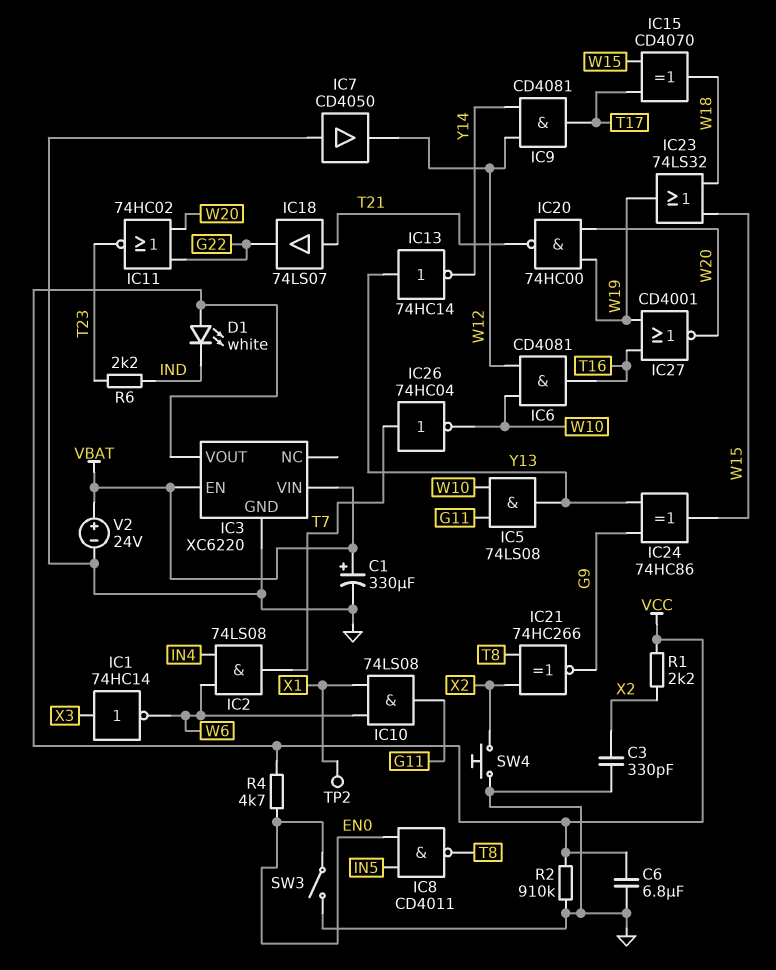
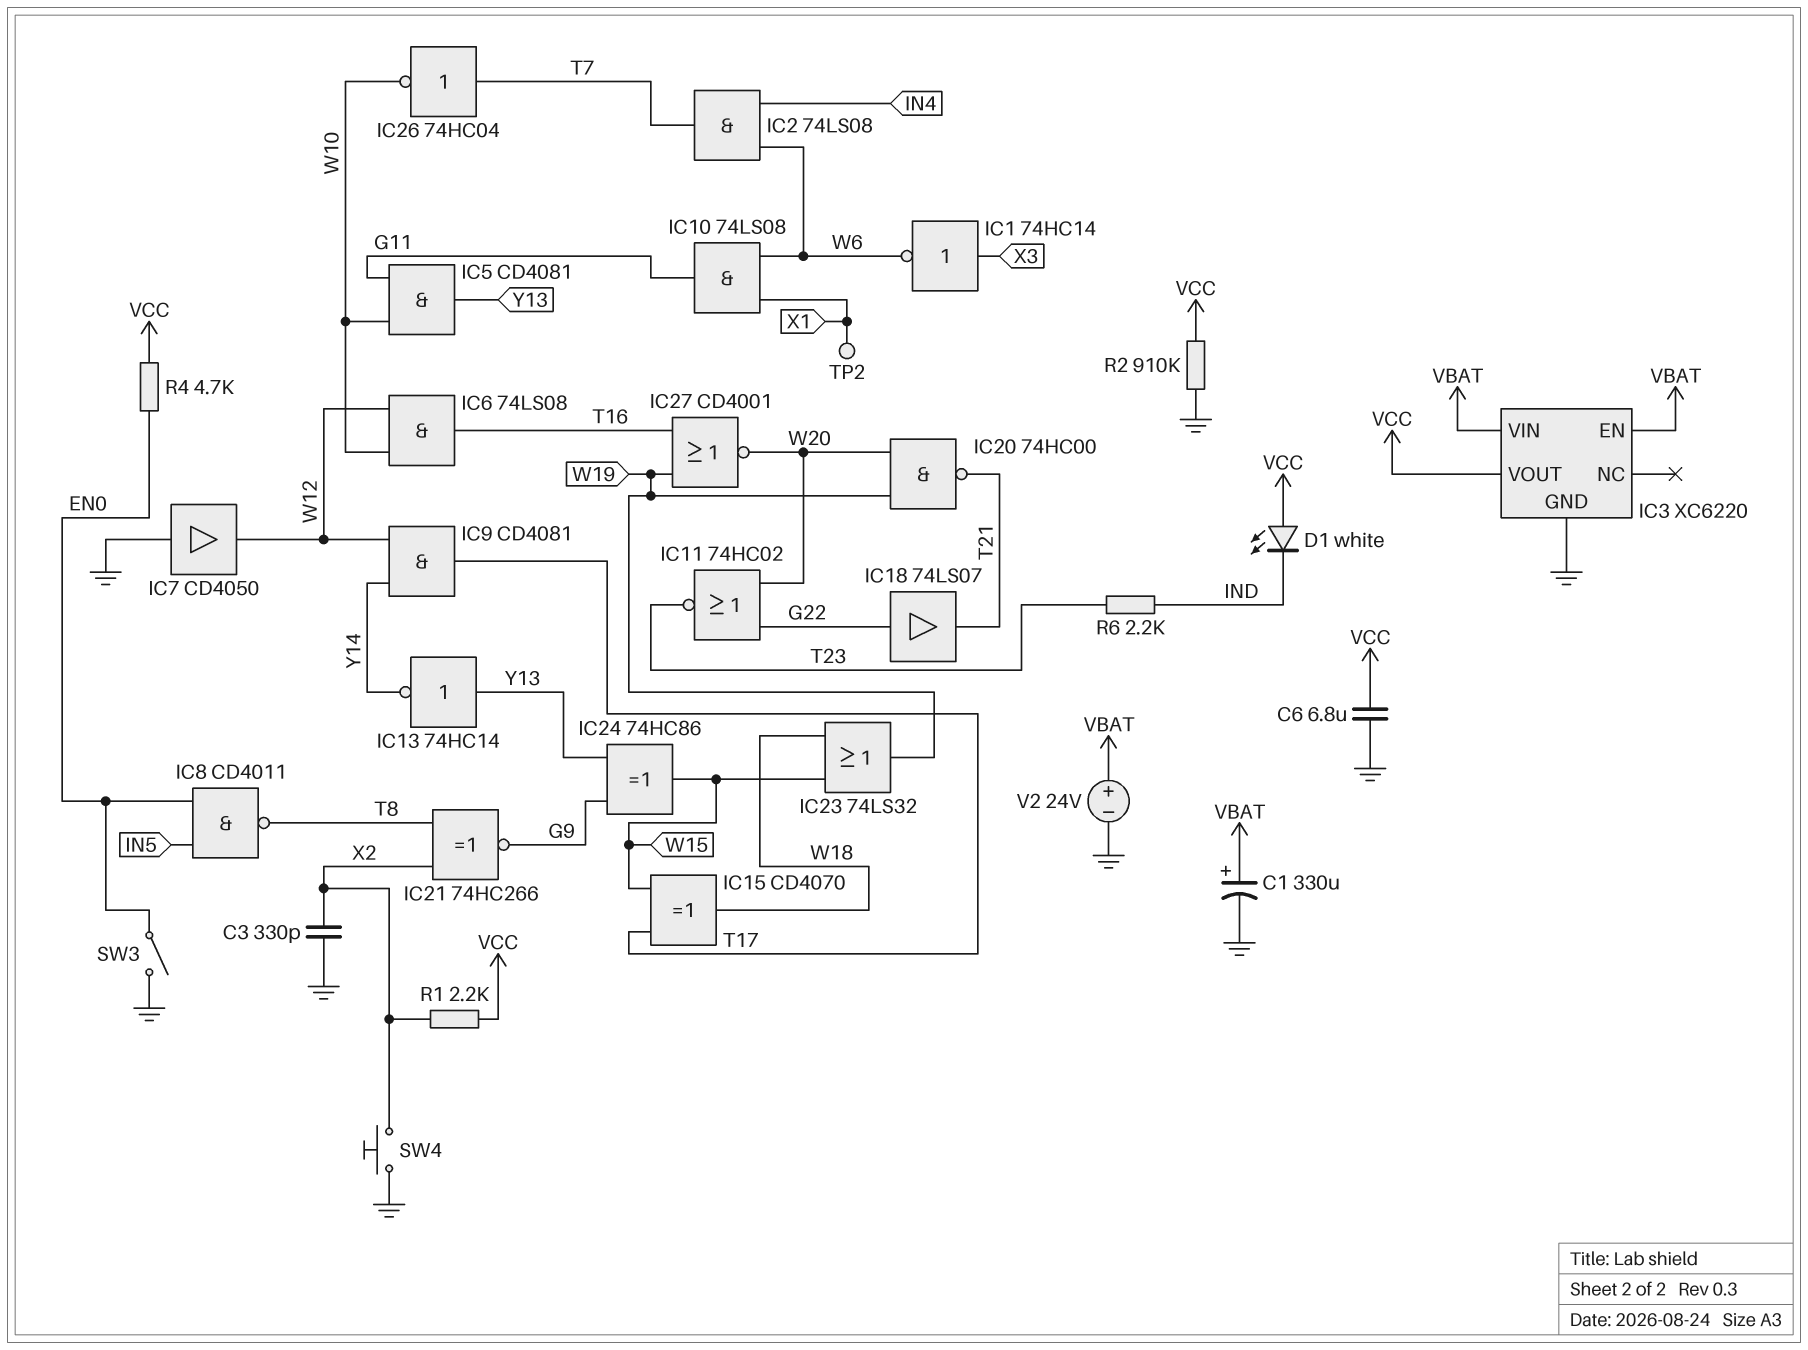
IC5: AND 74LS08 (in G11, in W10, out Y13) -> AND CD4081 (in G11, in W10, out Y13)
IC6: AND CD4081 (in W10, in W12, out T16) -> AND 74LS08 (in W10, in W12, out T16)
IC18: buffer 74LS07 (in T21, out G22) -> buffer 74LS07 (in G22, out T21)

